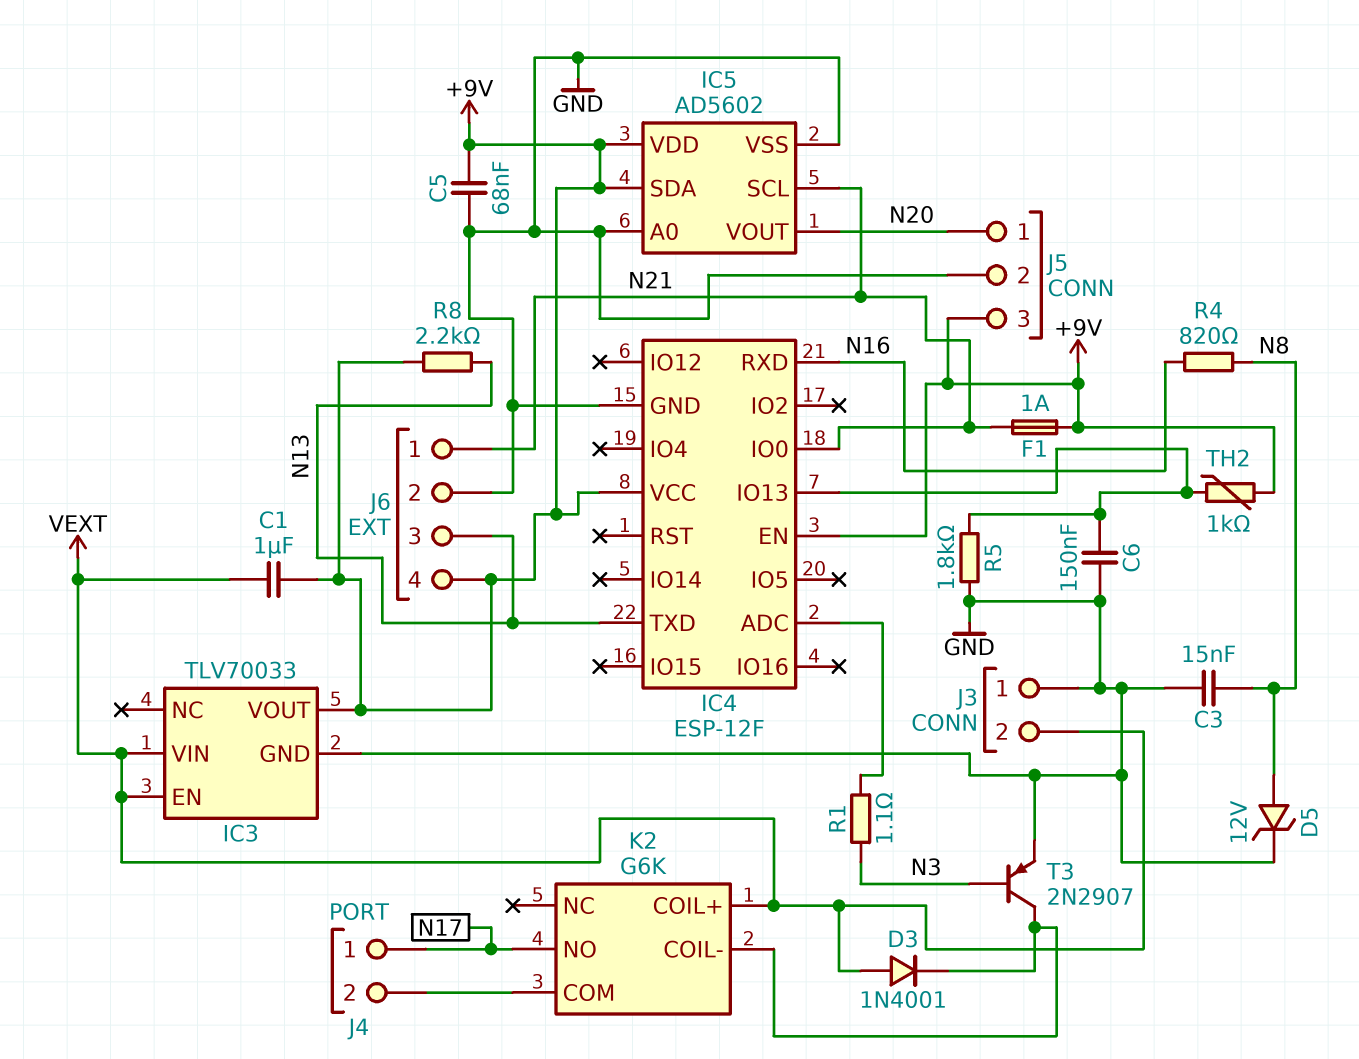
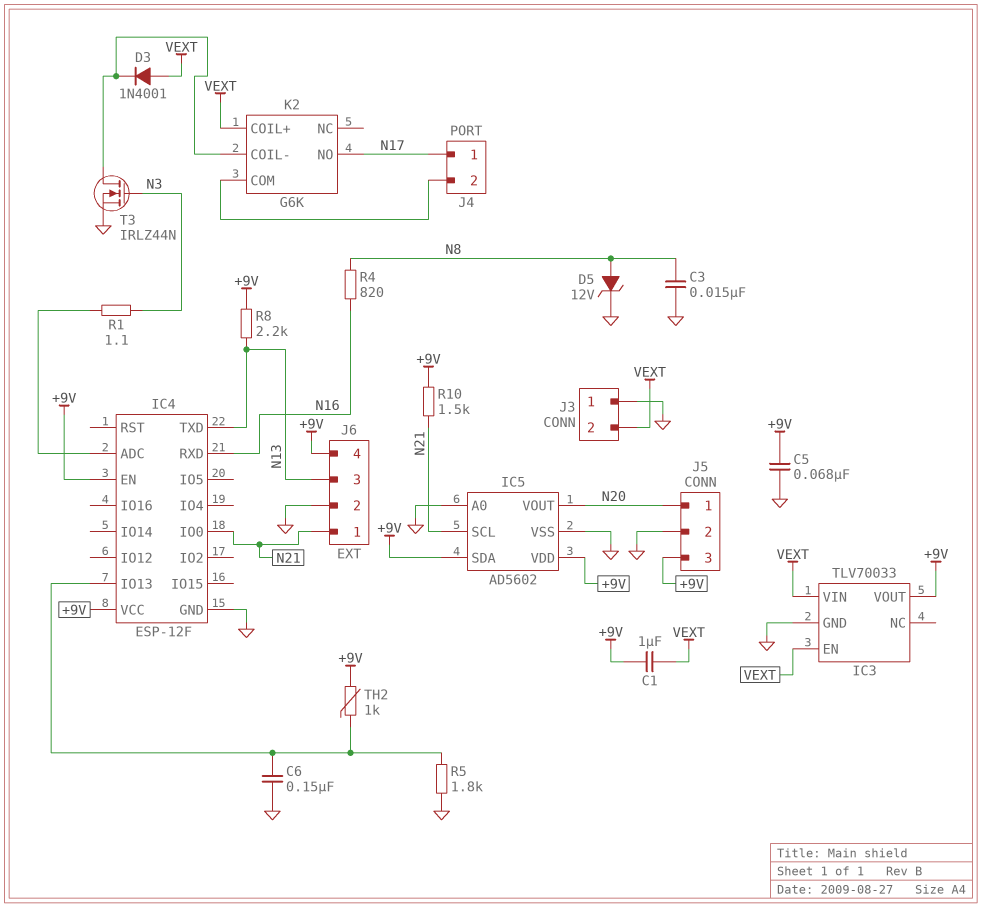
F1: 1A (+9V, N21) -> none
R10: none -> 1.5k (+9V, N21)
T3: PNP 2N2907 (B N3, C K2/COIL-, E GND) -> NMOS IRLZ44N (G N3, D K2/COIL-, S GND)

